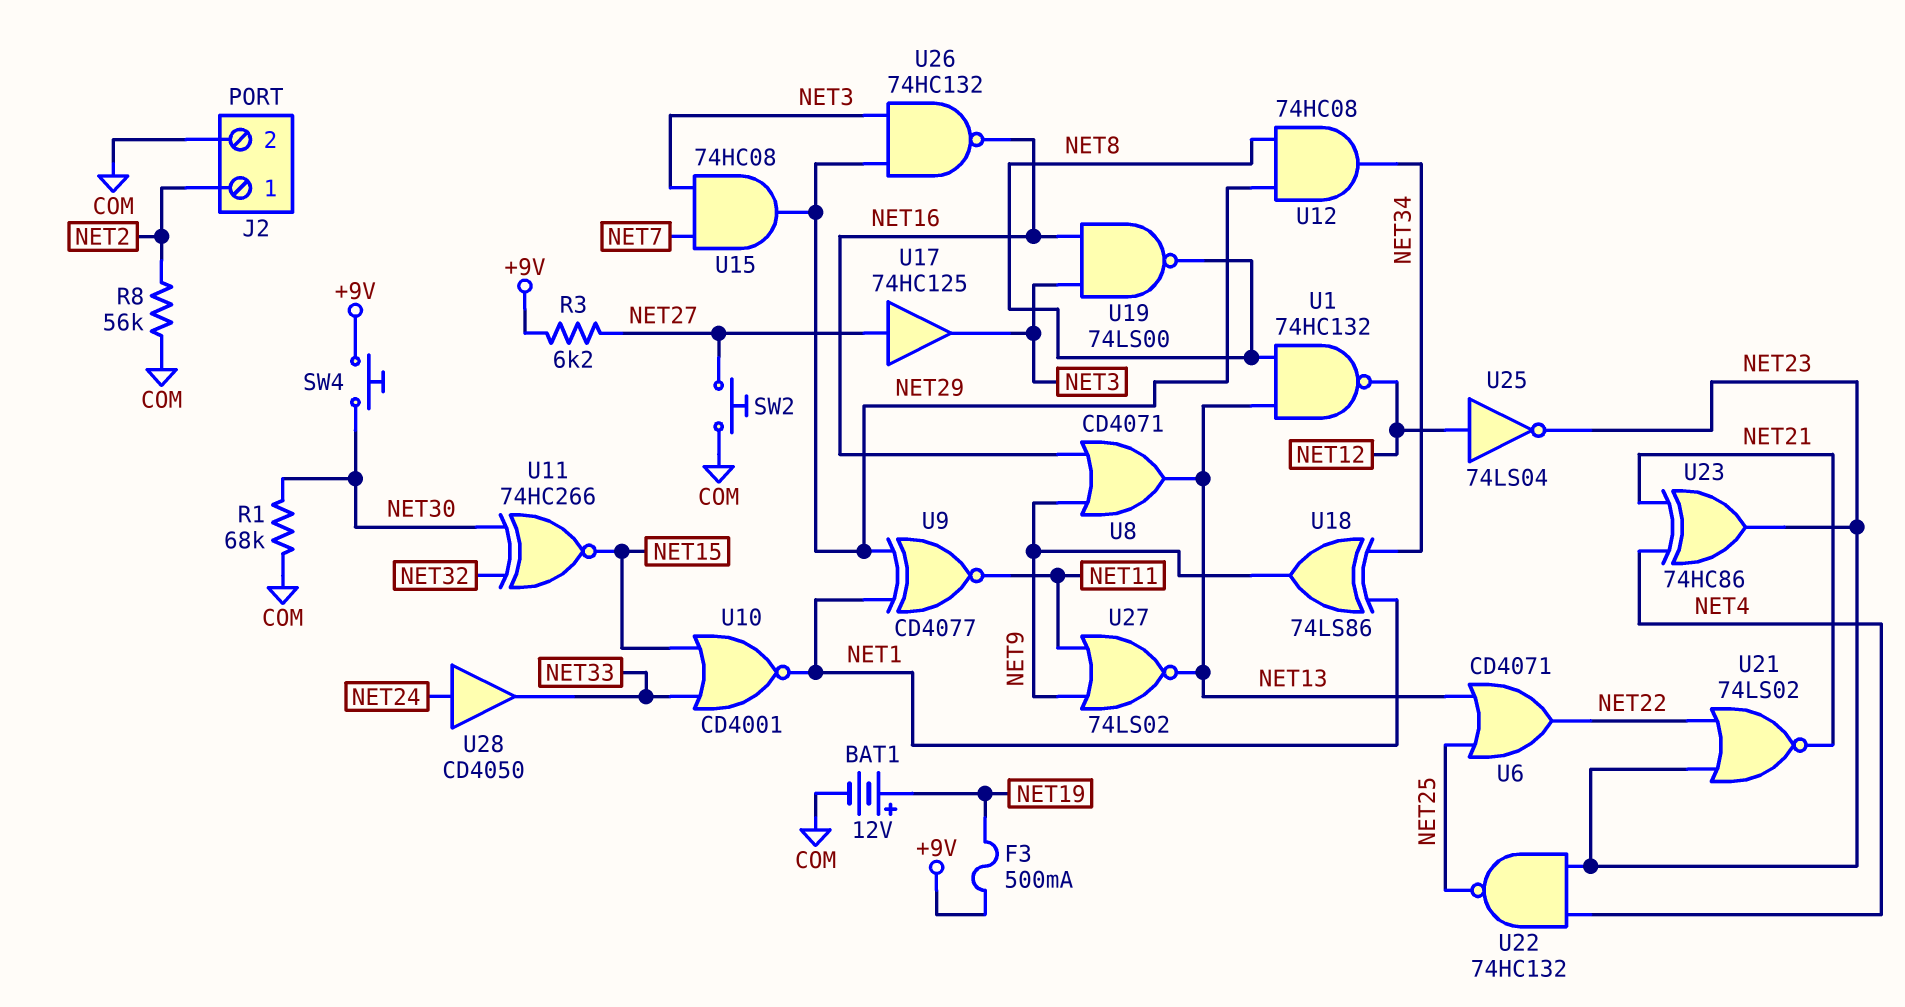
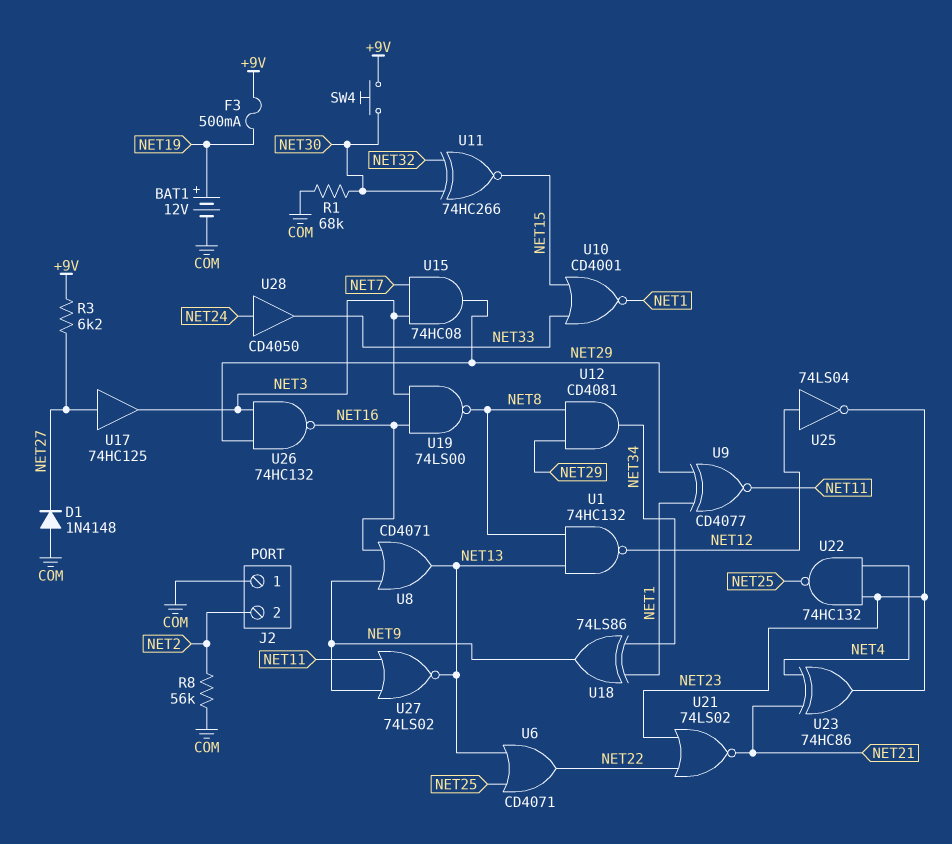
D1: none -> diode 1N4148 (A COM, K NET27)
J2 pin 1: NET2 -> COM
J2 pin 2: COM -> NET2
SW2: button (COM, NET27) -> none
U12: AND 74HC08 (in NET8, in NET29, out NET34) -> AND CD4081 (in NET8, in NET29, out NET34)

